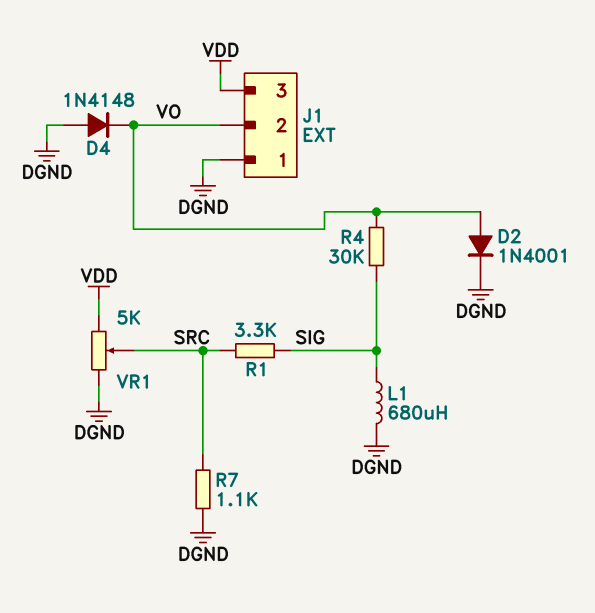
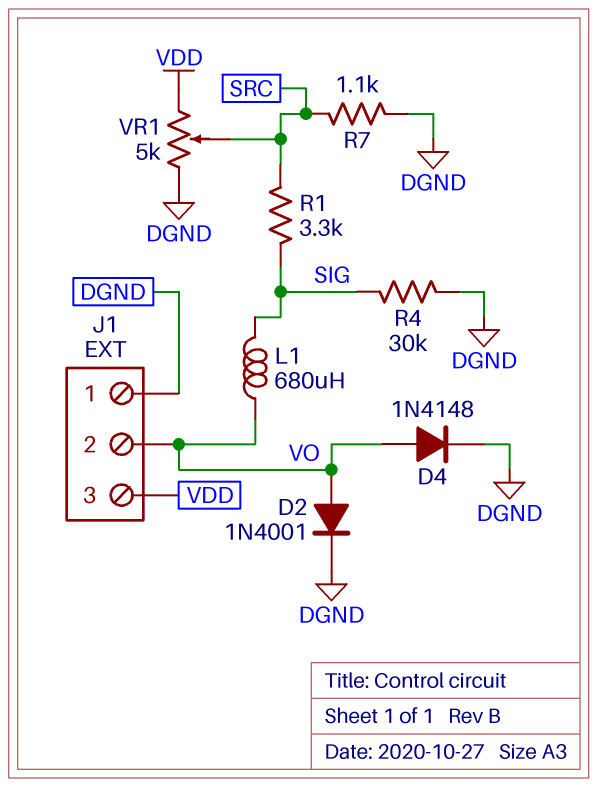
D4: diode 1N4148 (A DGND, K VO) -> diode 1N4148 (A VO, K DGND)
L1: 680uH (DGND, SIG) -> 680uH (SIG, VO)
R4: 30k (SIG, VO) -> 30k (DGND, SIG)

